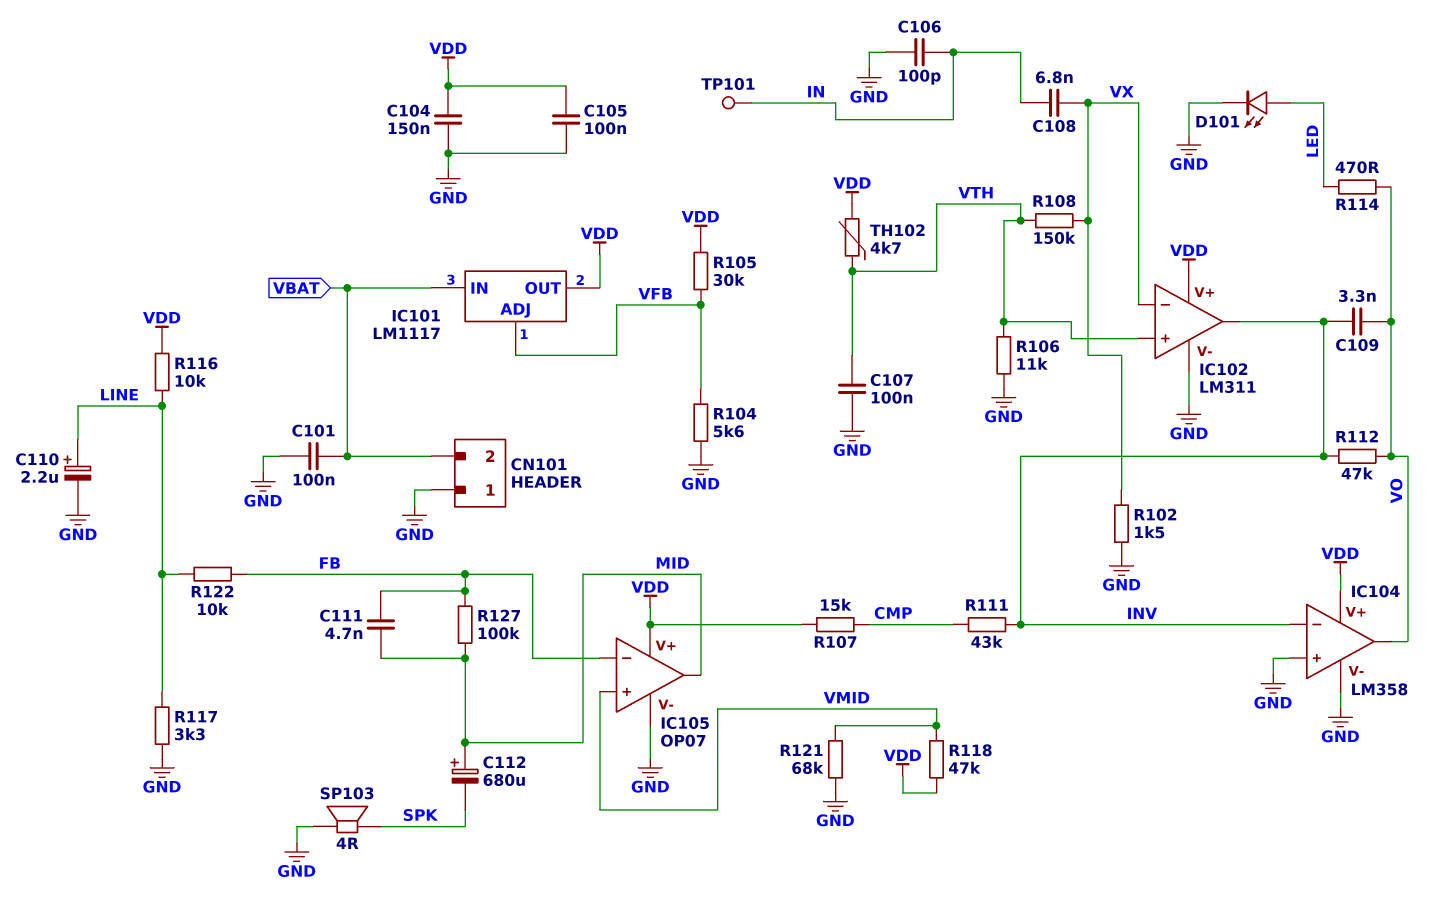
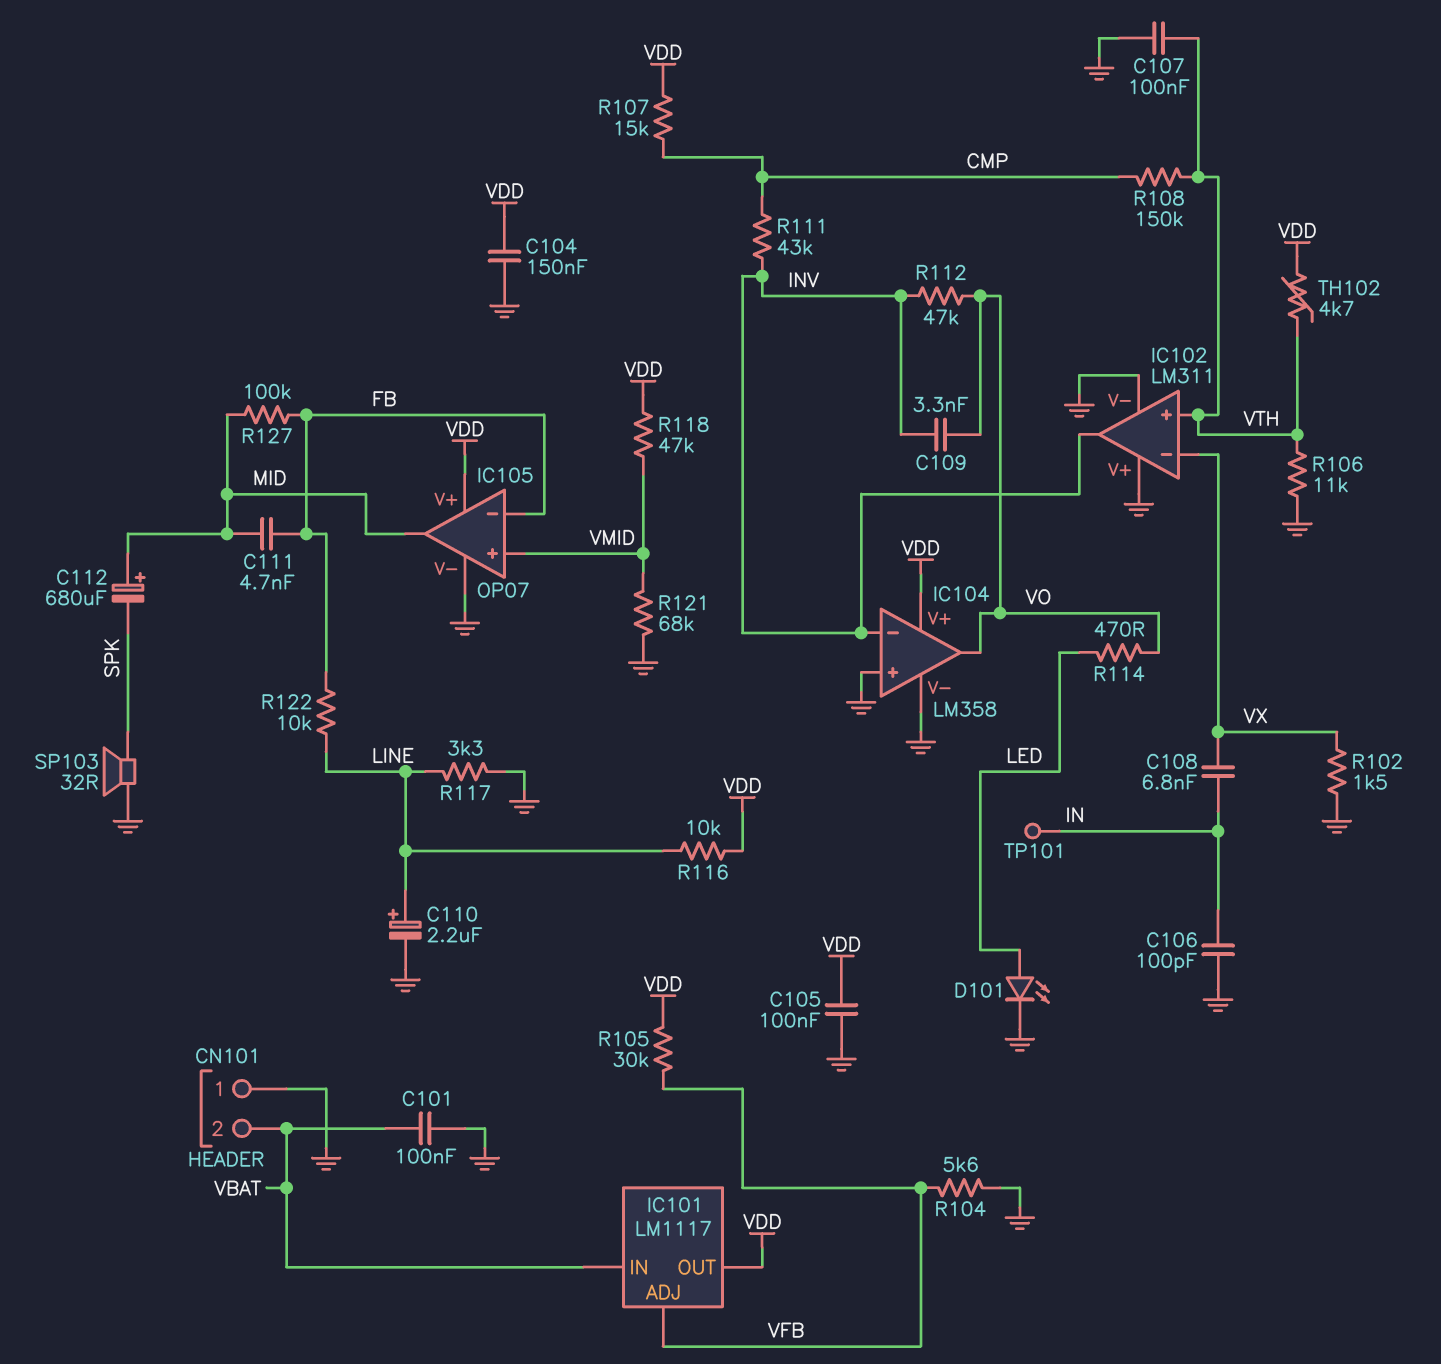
IC102 pin V+: VDD -> GND
R108: 150k (VTH, VX) -> 150k (CMP, VTH)
SP103: speaker 4R (GND, SPK) -> speaker 32R (GND, SPK)

